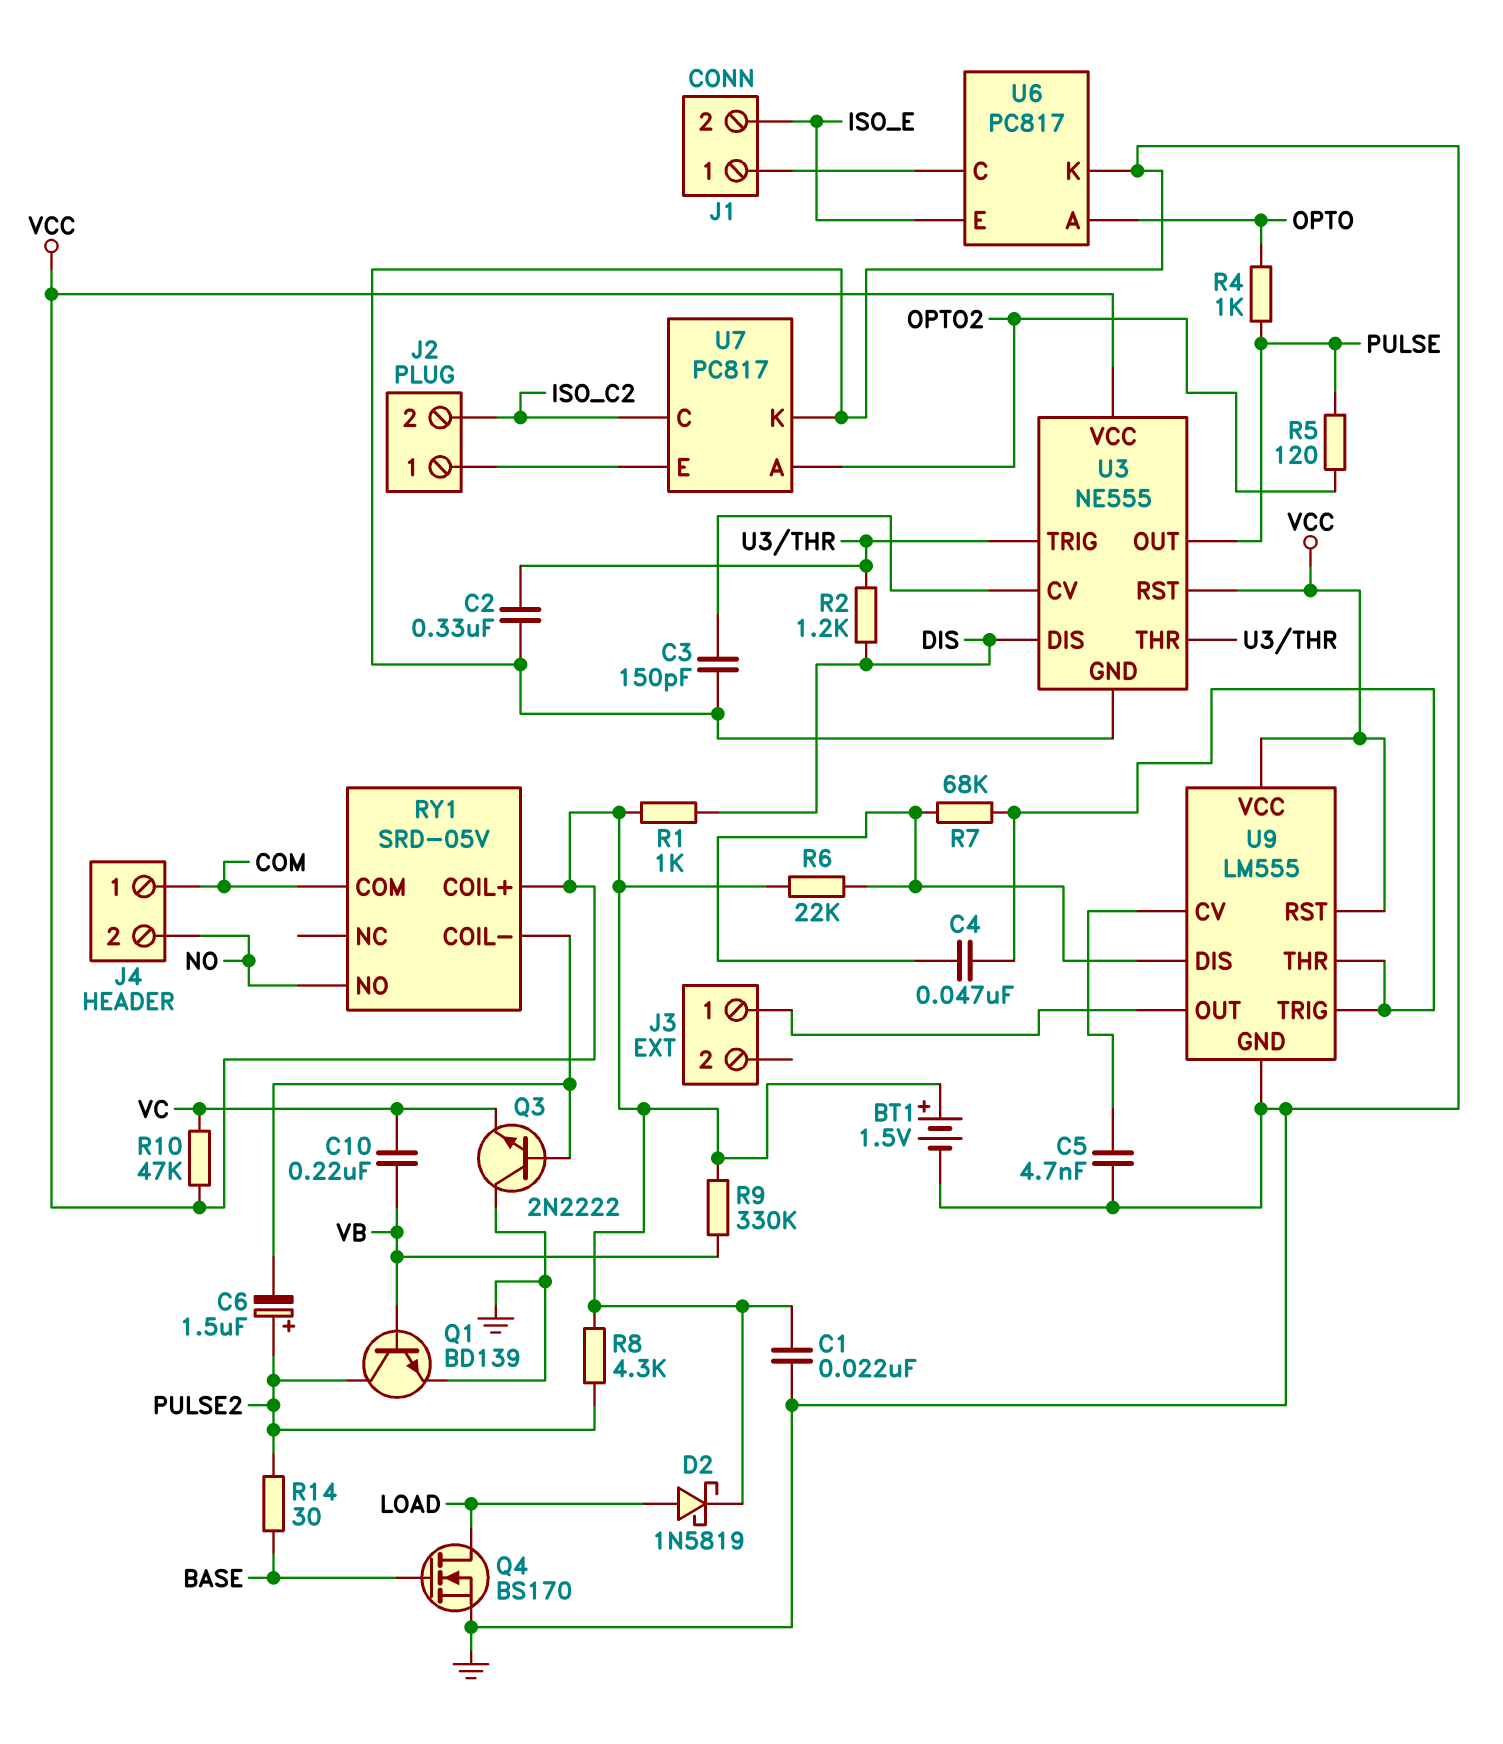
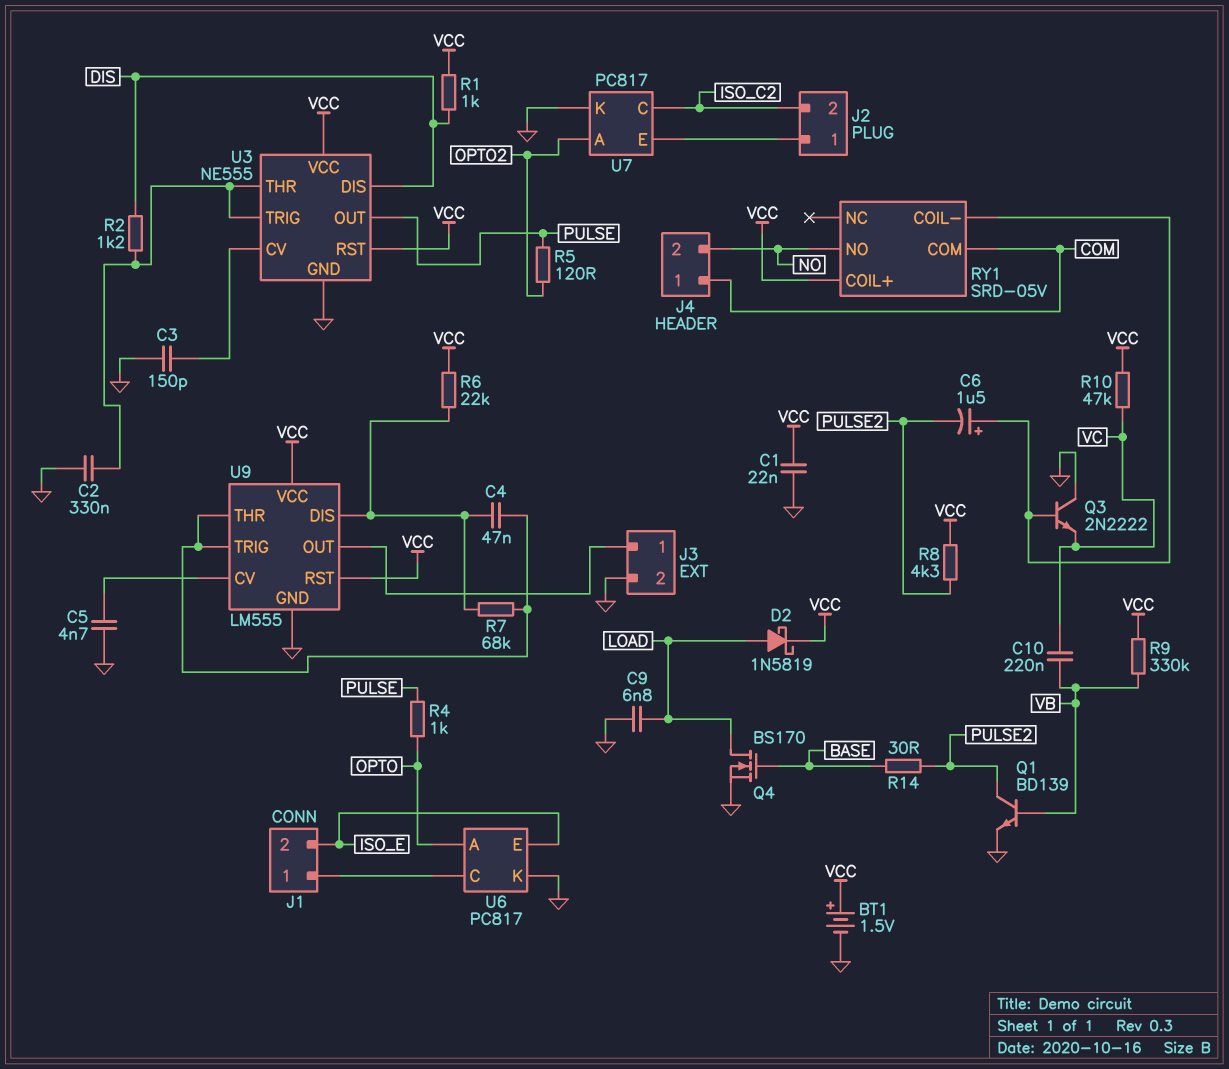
C6: 1.5uF (plus PULSE2, minus RY1/COIL-) -> 1.5uF (plus RY1/COIL-, minus PULSE2)
C9: none -> 6.8nF (GND, LOAD)
J3 pin 2: none -> GND

